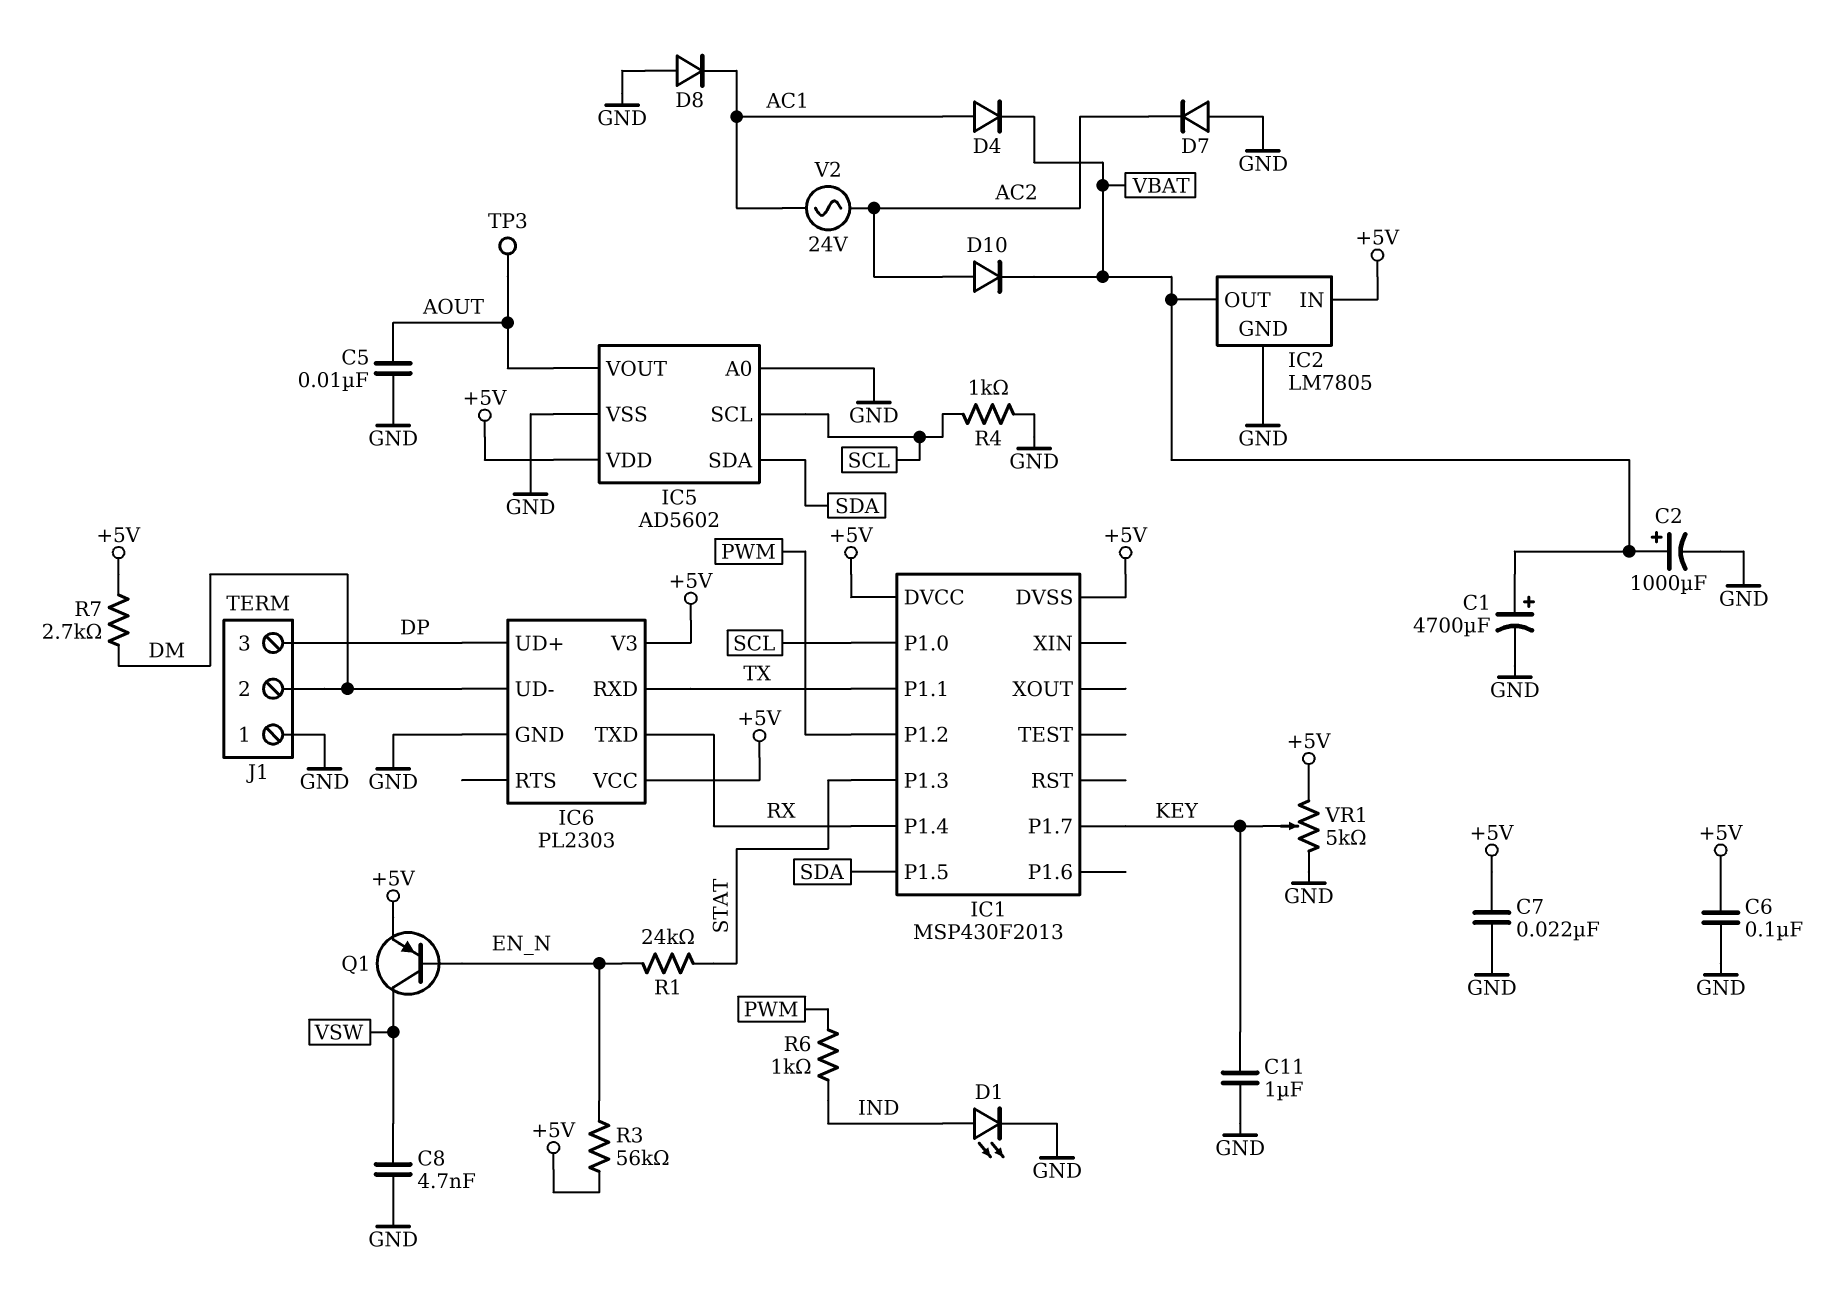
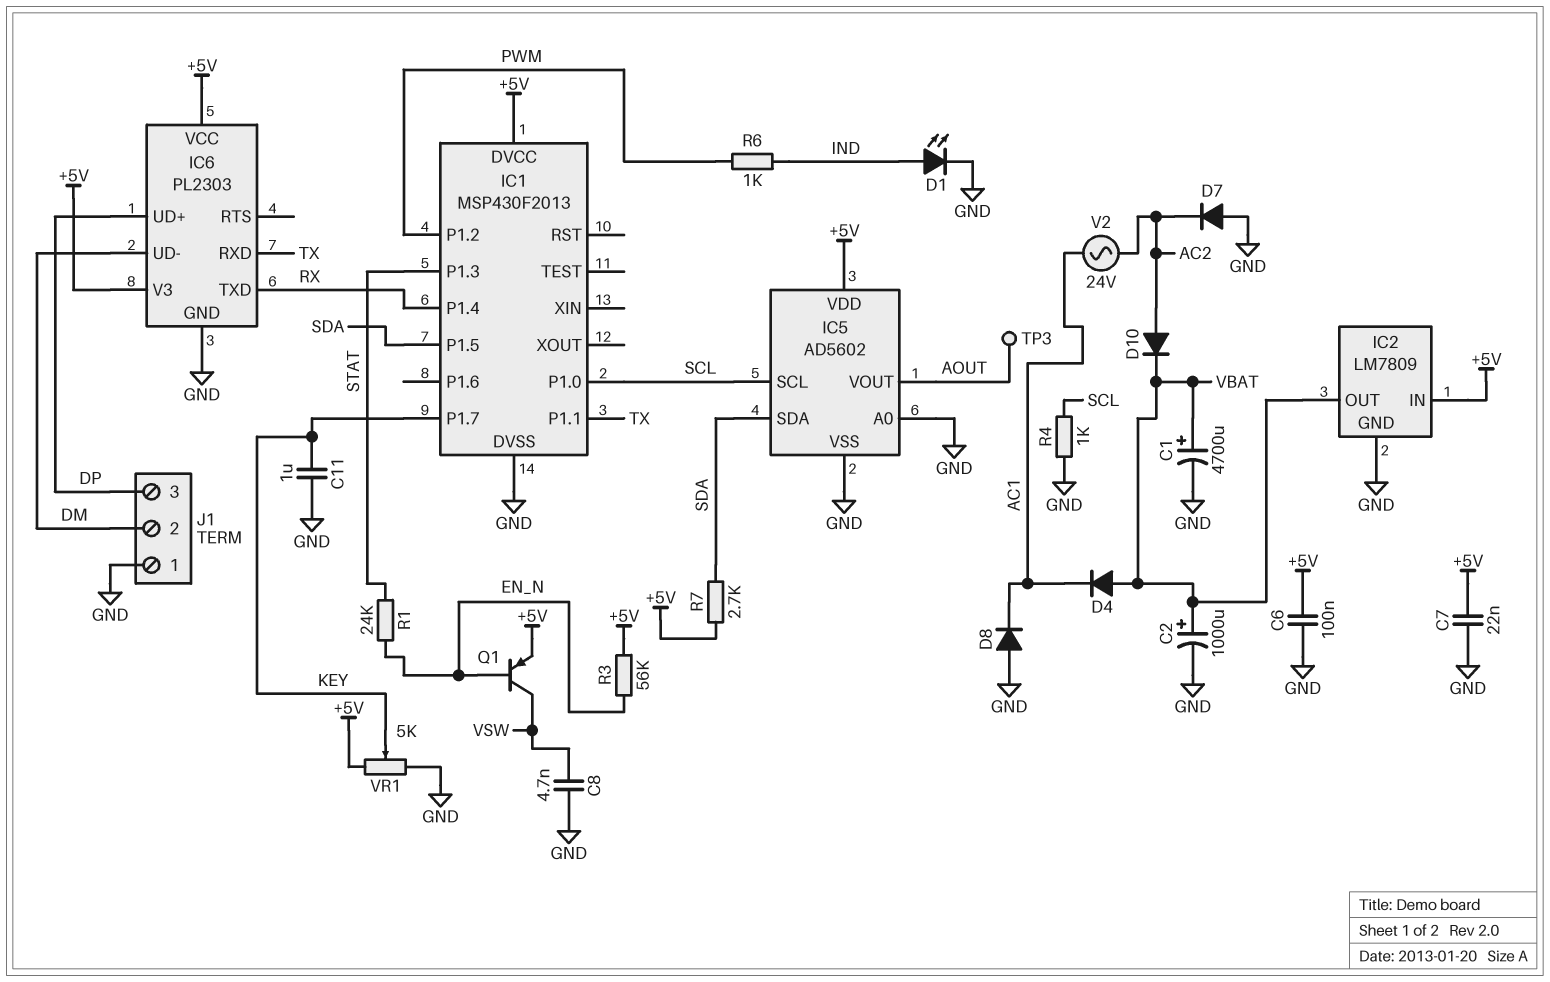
C5: 10nF (AOUT, GND) -> none
D4: diode (A AC1, K VBAT) -> diode (A VBAT, K AC1)
IC1 pin DVSS: +5V -> GND
IC2: LM7805 -> LM7809
R7: 2.7k (+5V, DM) -> 2.7k (+5V, SDA)

